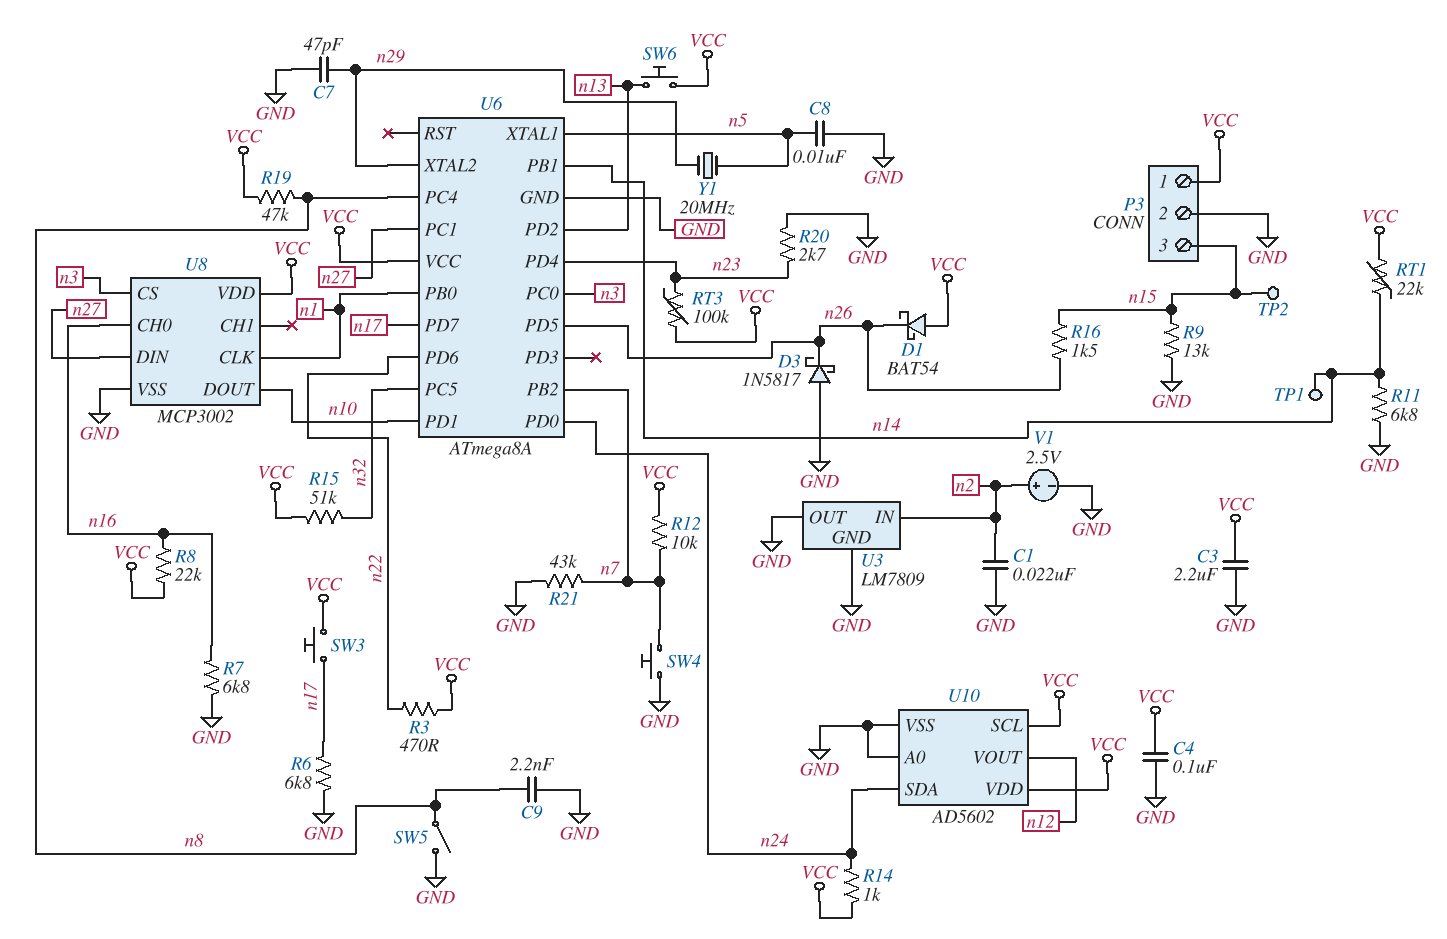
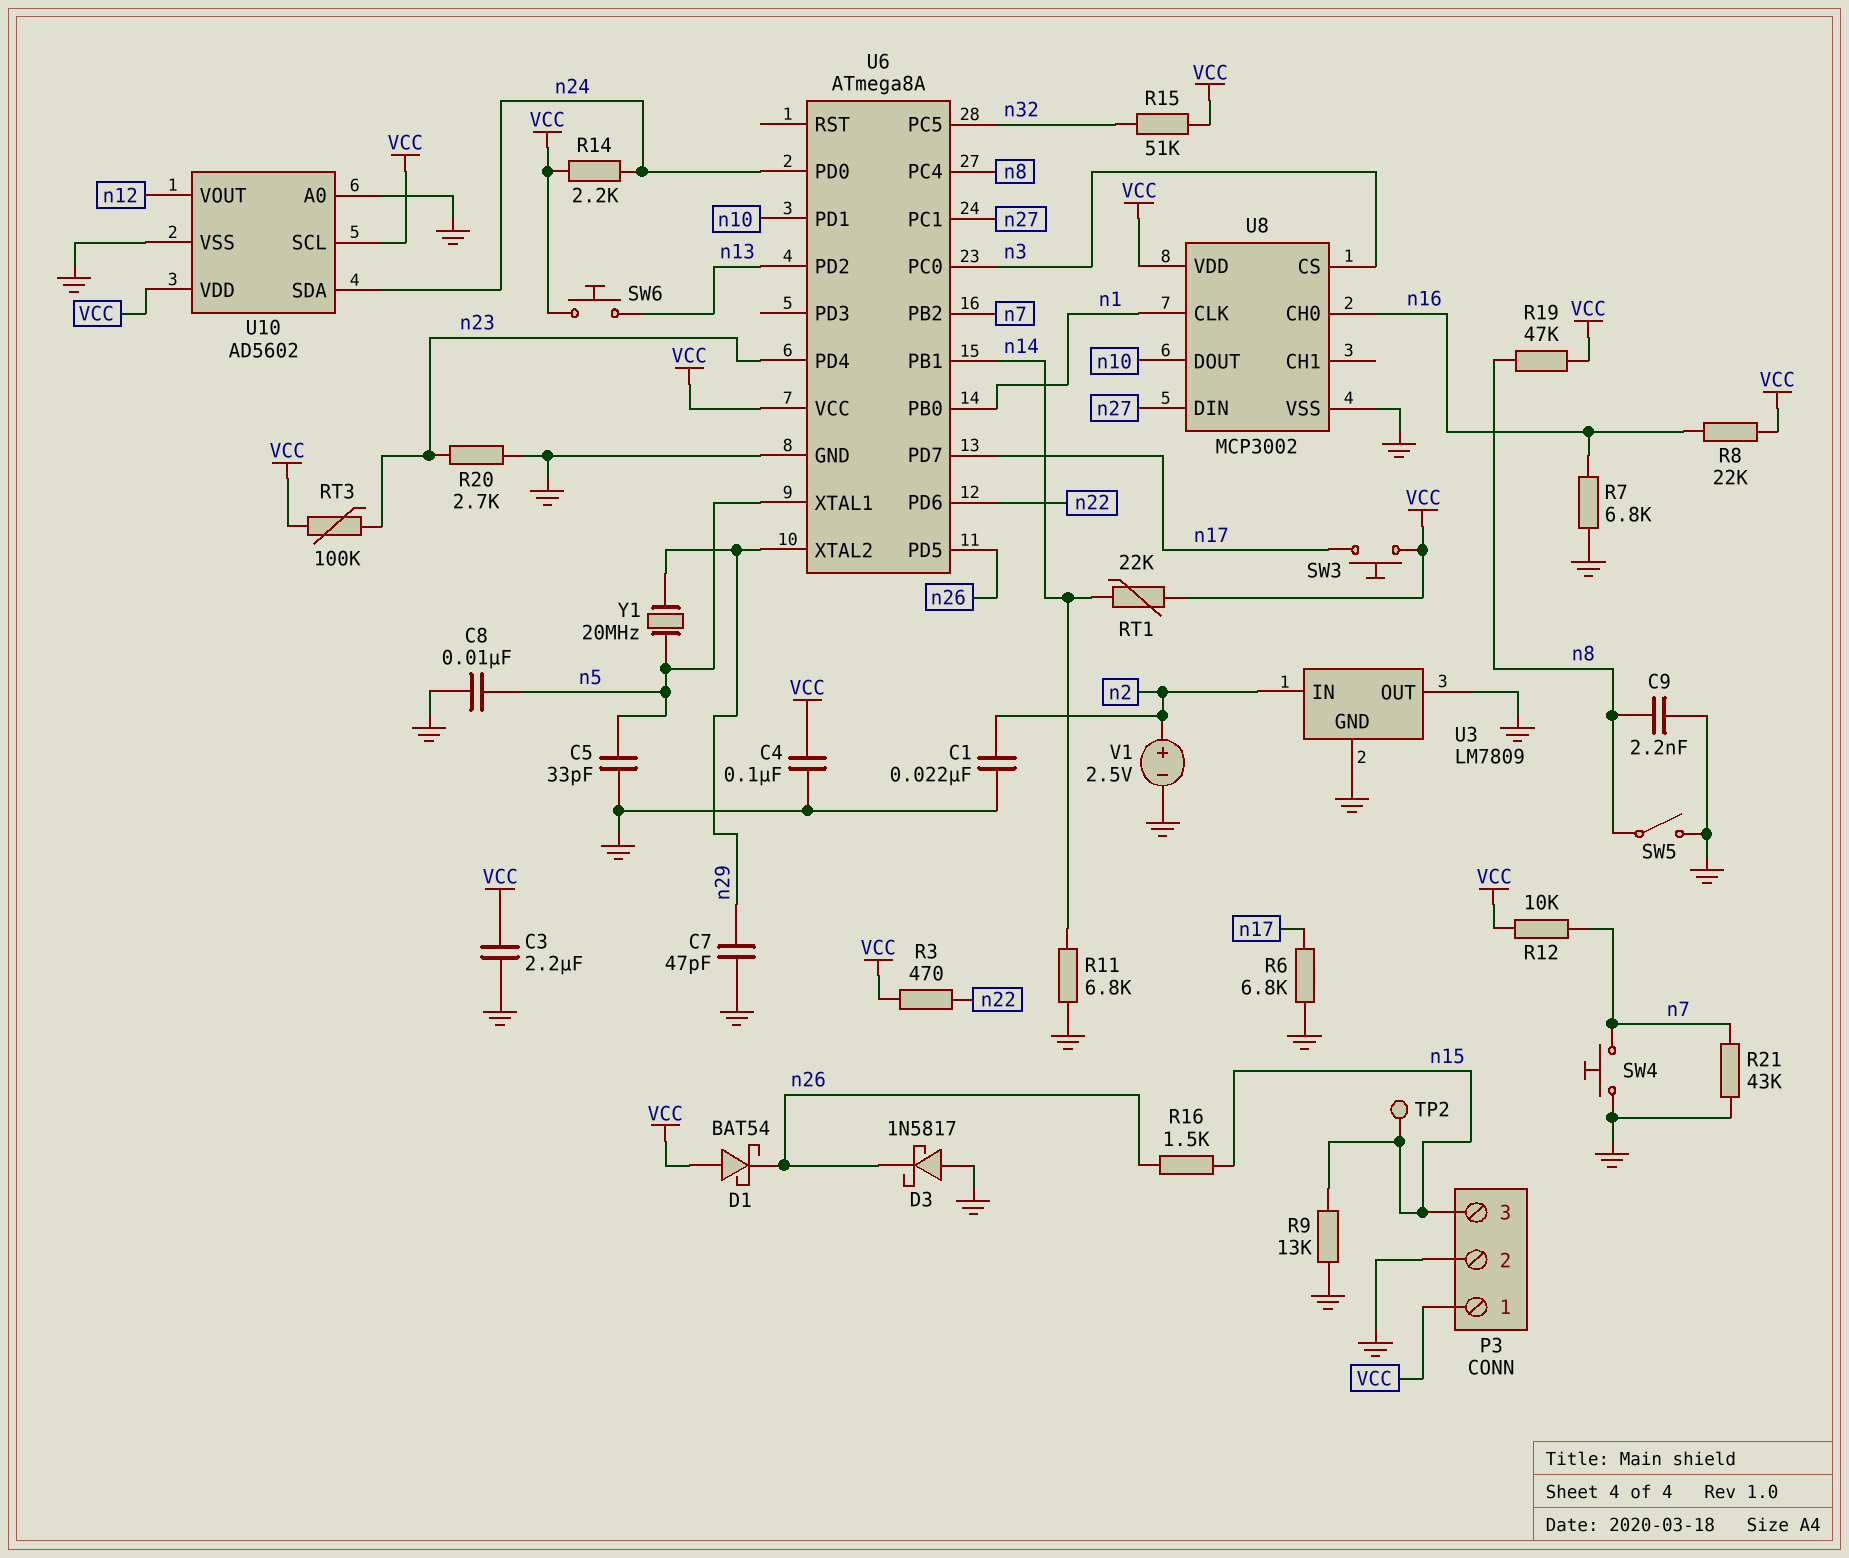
C5: none -> 33pF (GND, n5)
R14: 1k (VCC, n24) -> 2.2k (VCC, n24)
TP1: test point (n14) -> none

